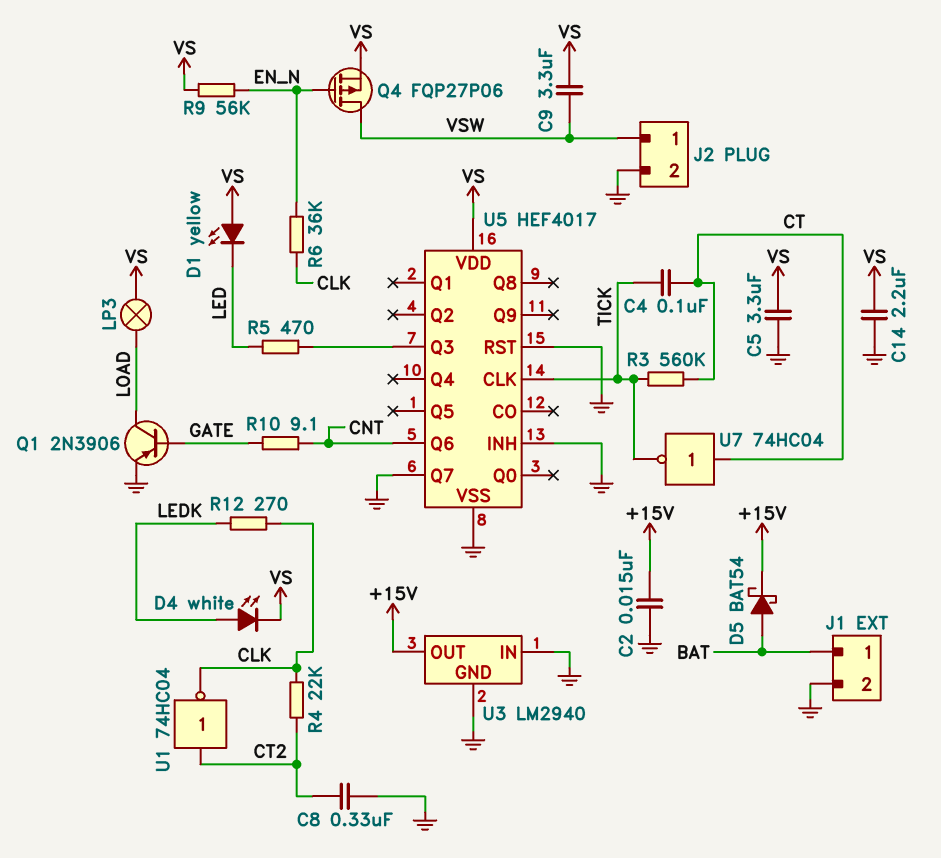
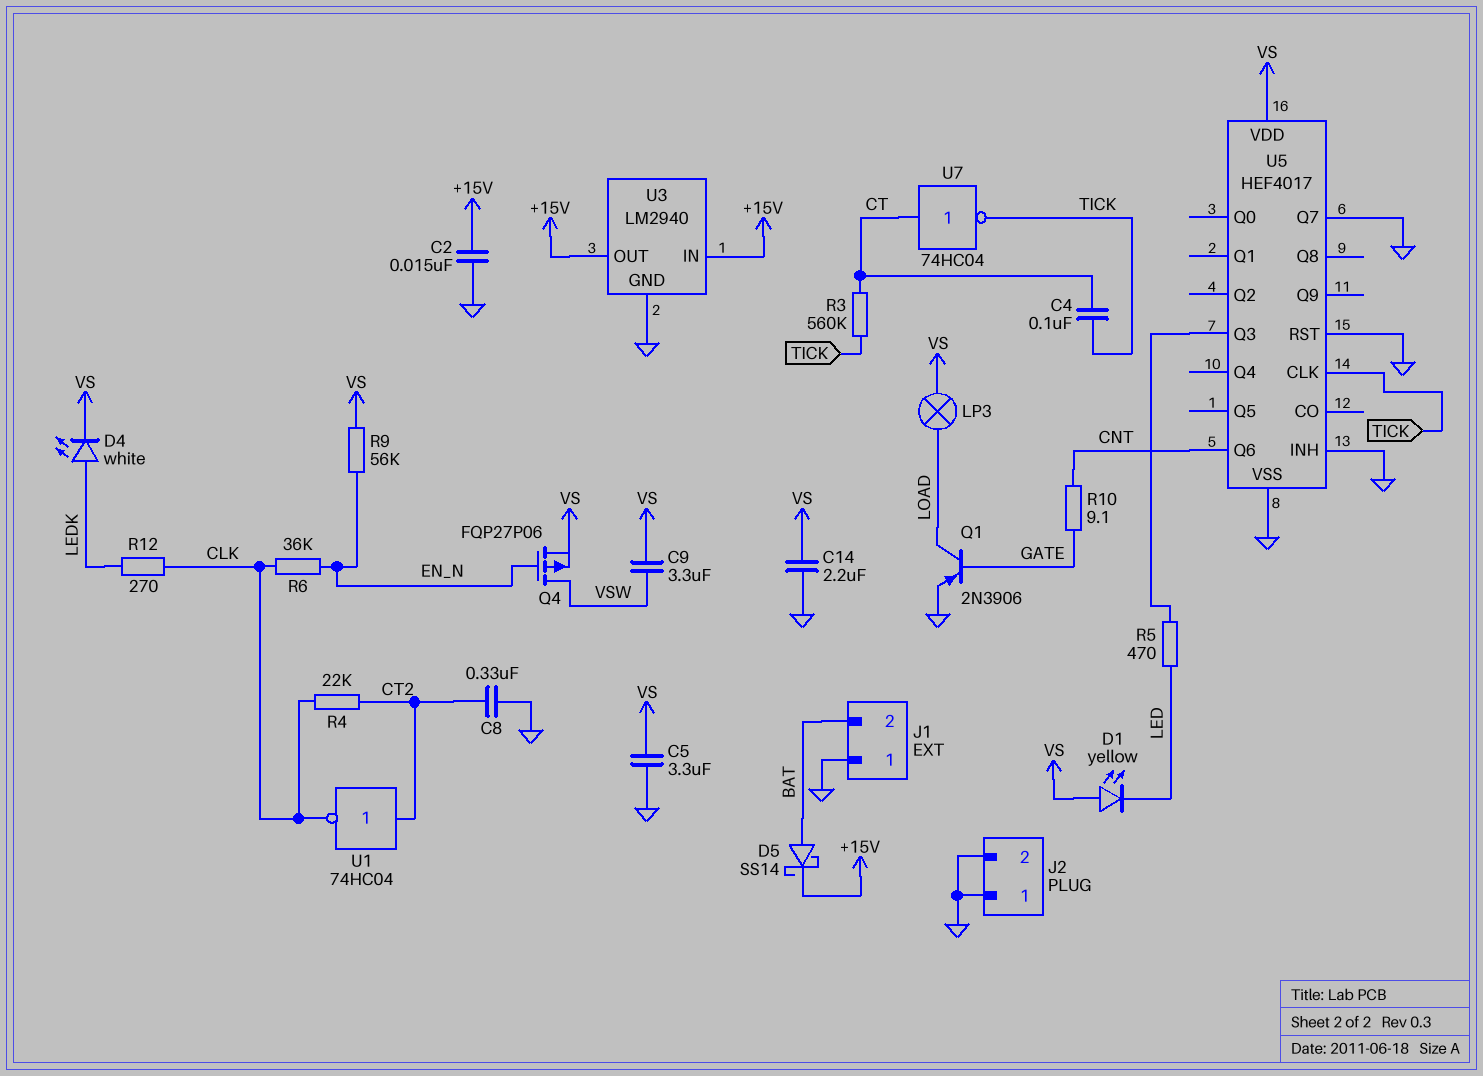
D5: schottky BAT54 (A BAT, K +15V) -> schottky SS14 (A BAT, K +15V)
J1 pin 1: BAT -> GND
J1 pin 2: GND -> BAT
J2 pin 1: VSW -> GND
U3 pin IN: GND -> +15V

